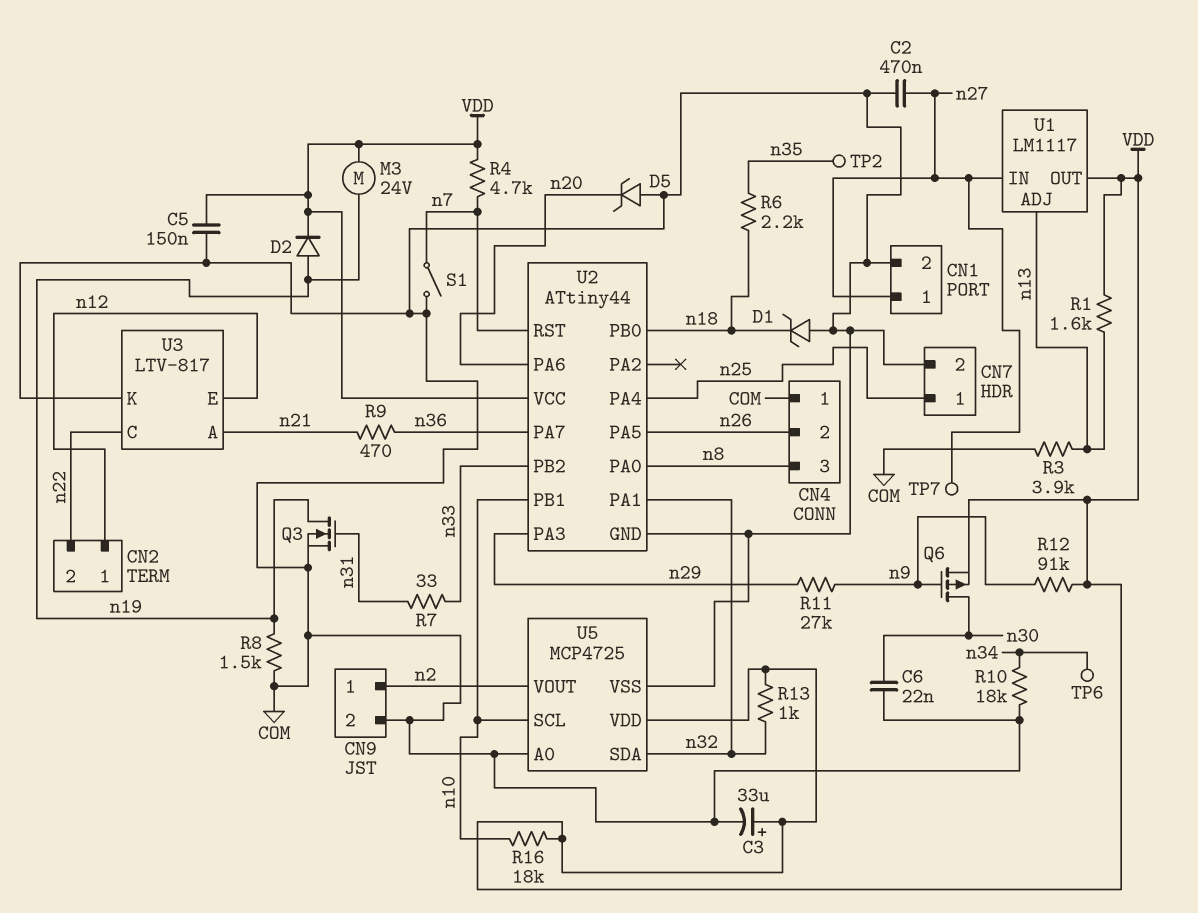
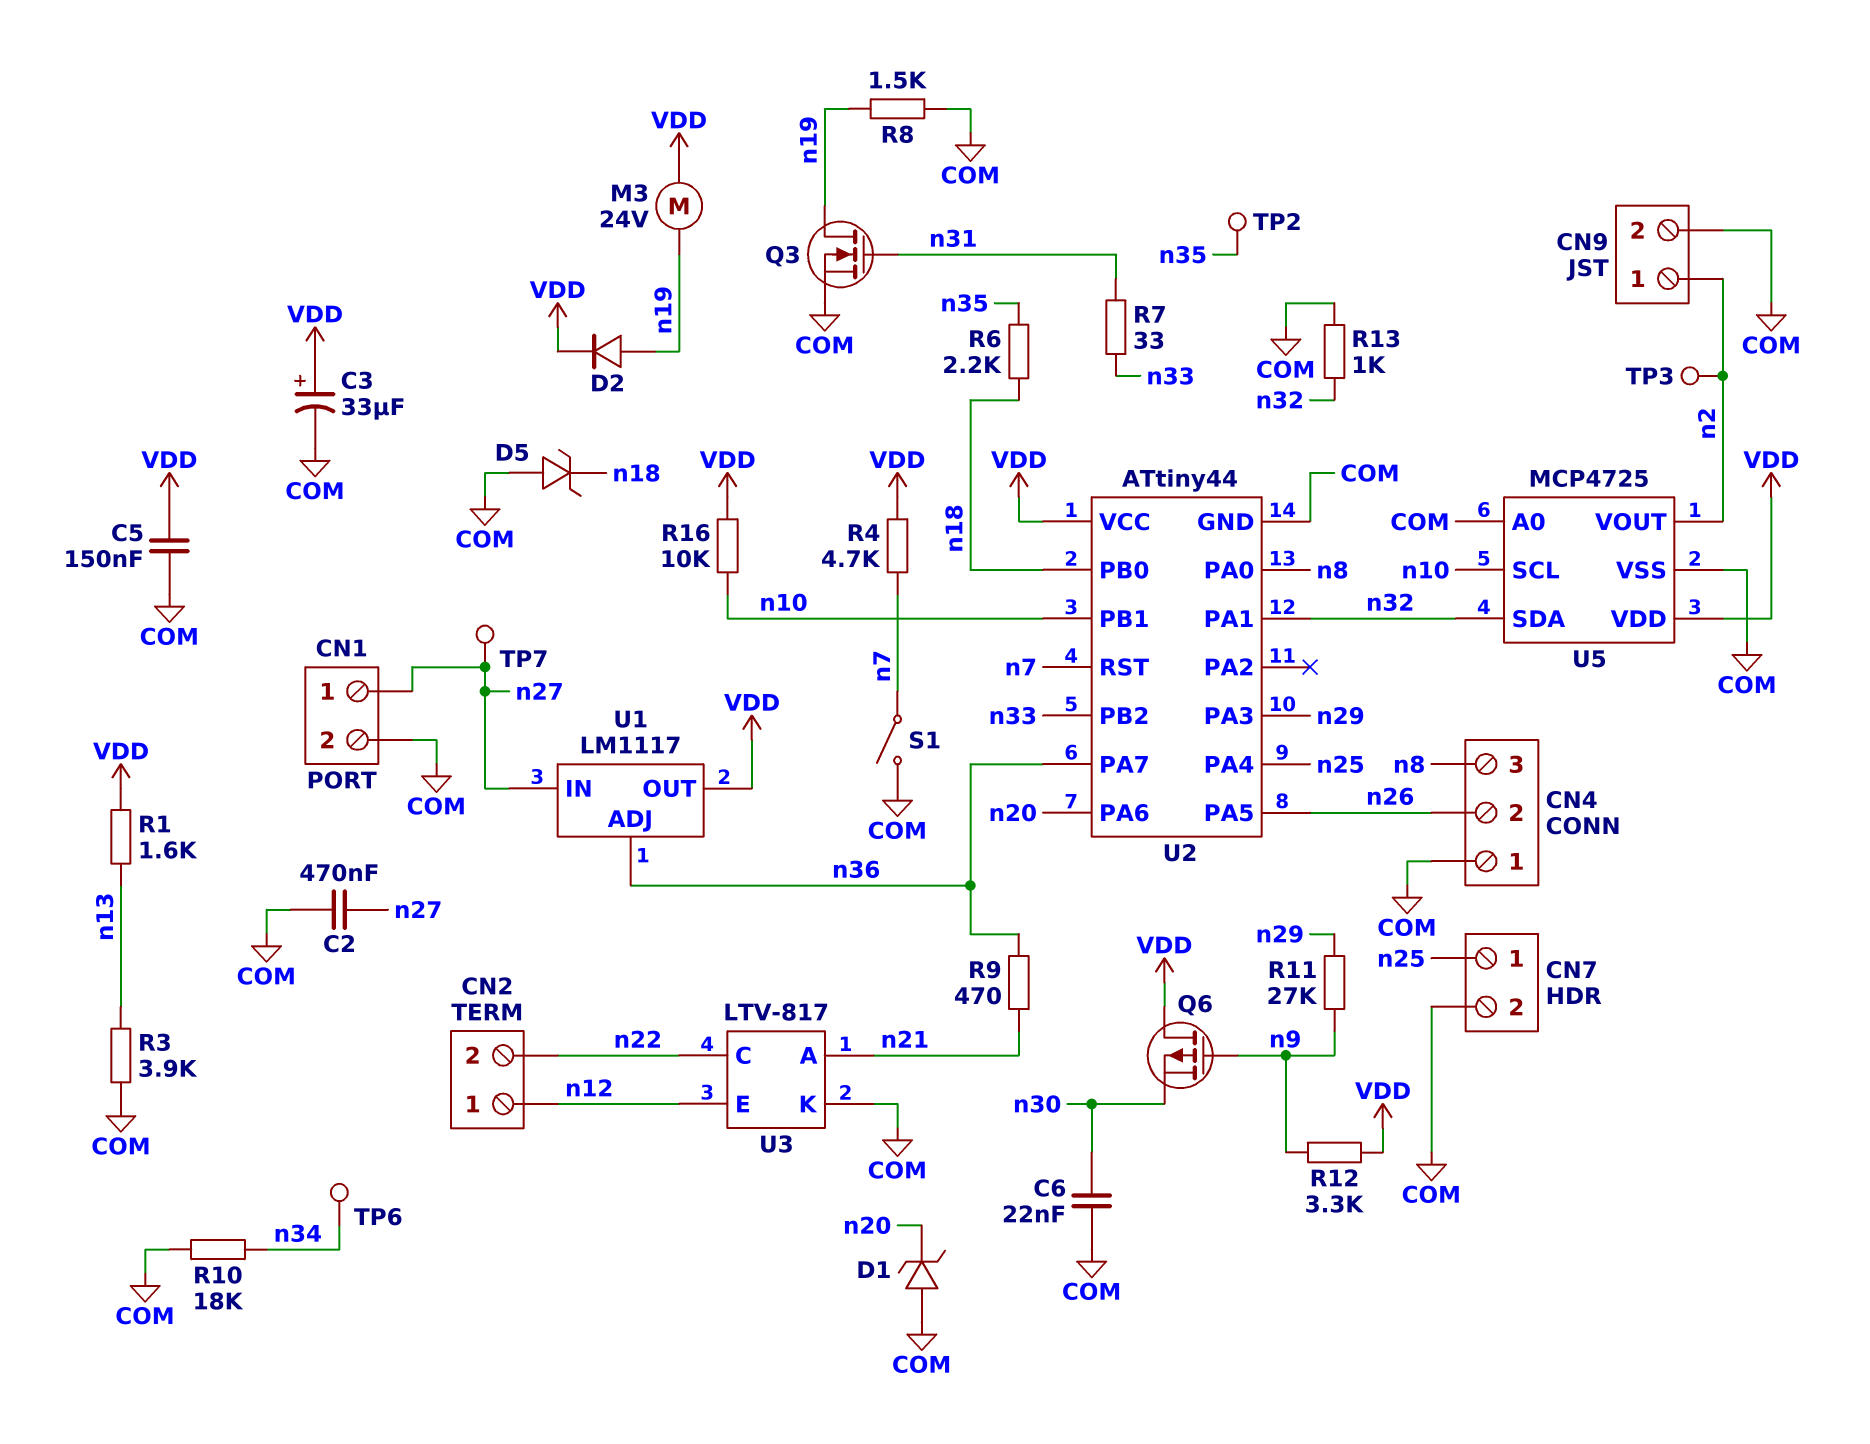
D1: zener (A COM, K n18) -> zener (A COM, K n20)
D5: zener (A COM, K n20) -> zener (A COM, K n18)
Q6: PMOS (G n9, D n30, S VDD) -> PMOS (G n9, D VDD, S n30)
R12: 91k (VDD, n9) -> 3.3k (VDD, n9)
R13: 1k (VDD, n32) -> 1k (COM, n32)
R16: 18k (VDD, n10) -> 10k (VDD, n10)
TP3: none -> test point (n2)
U1 pin ADJ: n13 -> n36

